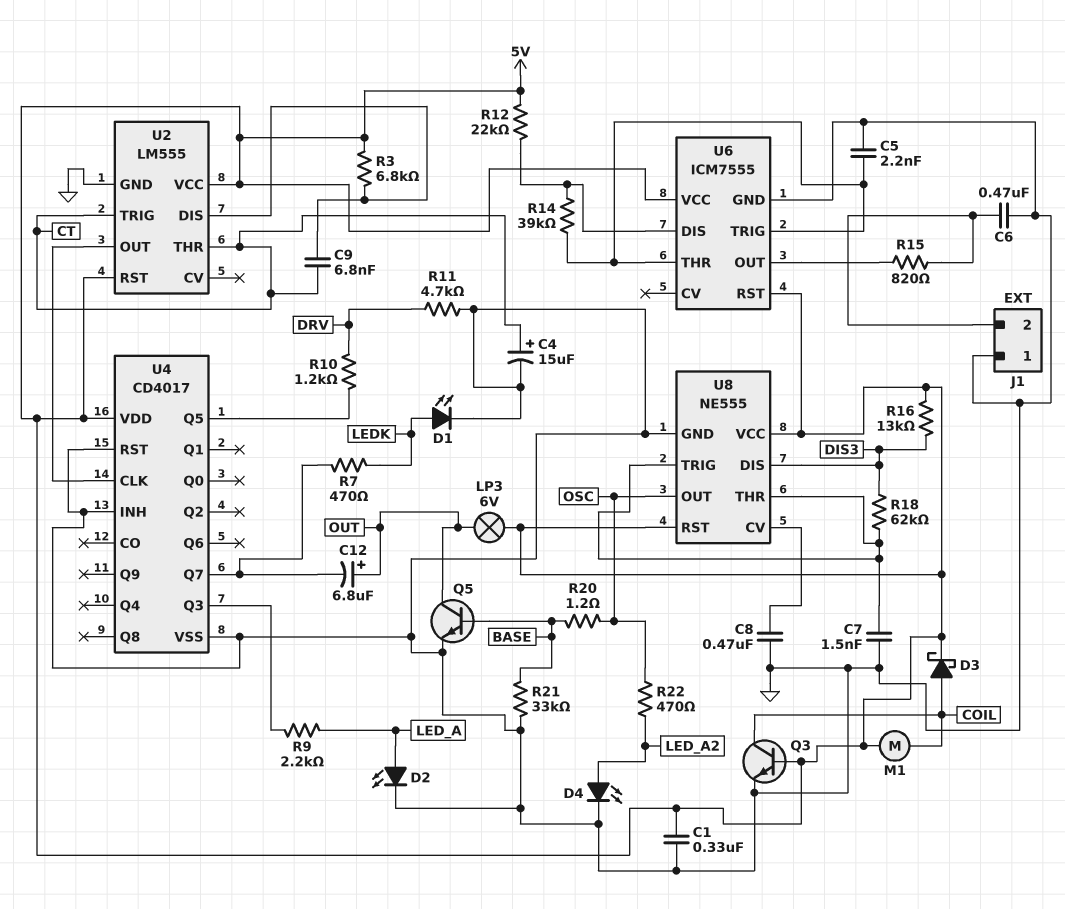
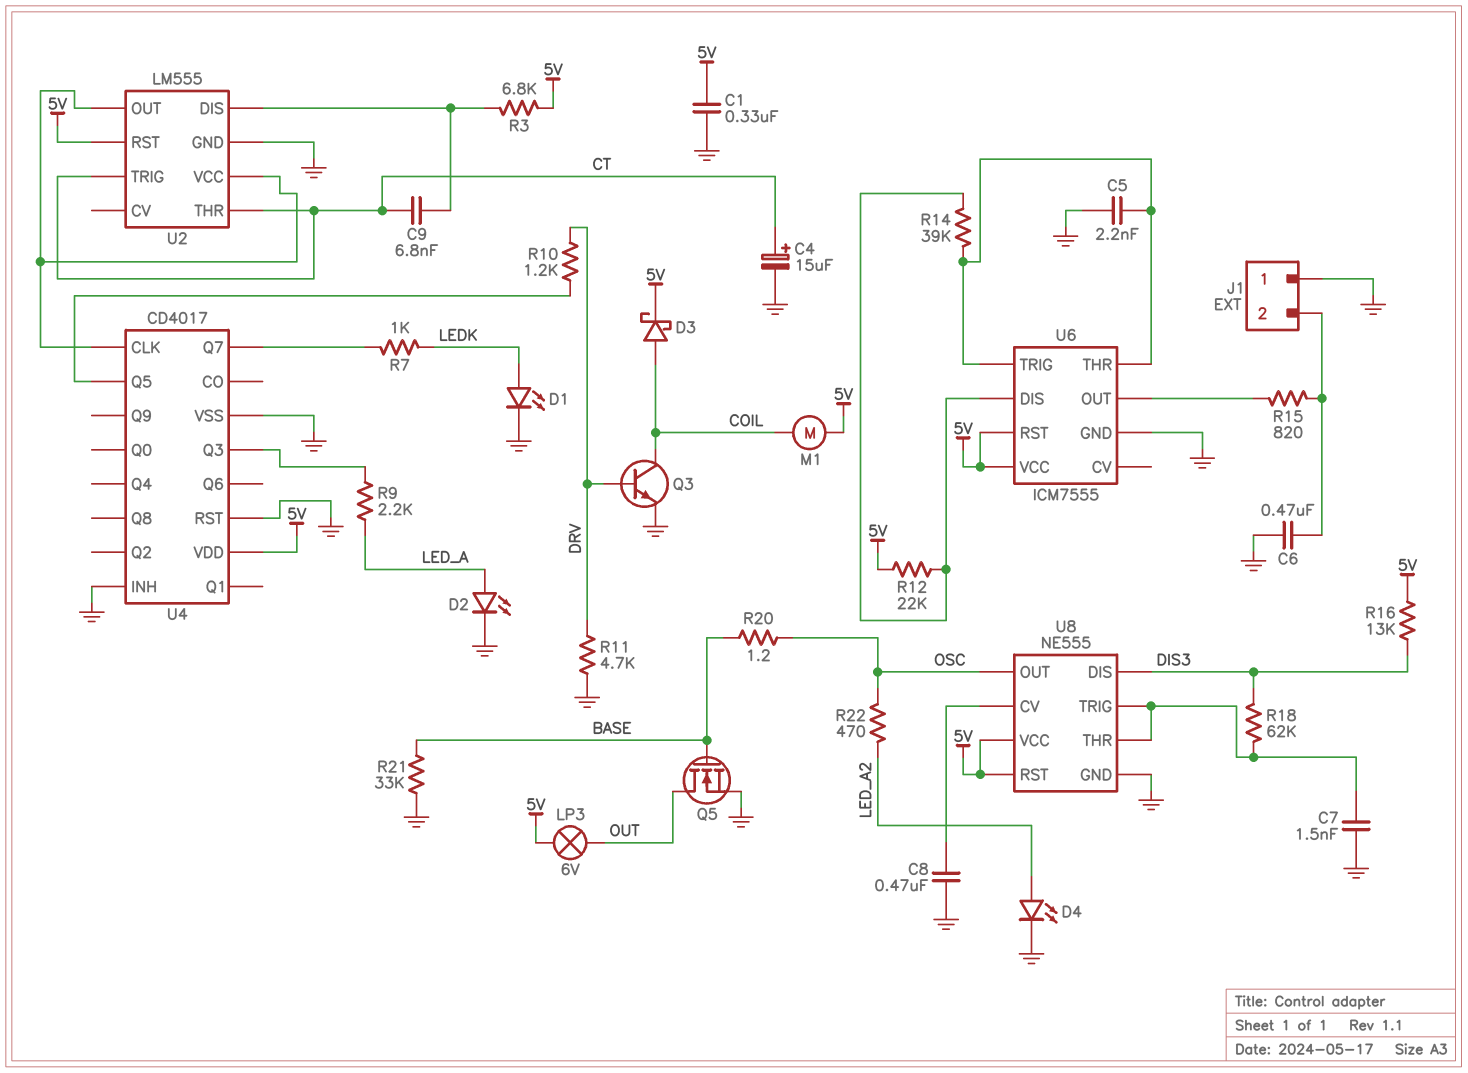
C12: 6.8uF (plus OUT, minus U4/Q7) -> none
Q3: NPN (B 5V, C COIL, E GND) -> NPN (B DRV, C COIL, E GND)
Q5: NPN (B BASE, C OUT, E GND) -> NMOS (G BASE, D OUT, S GND)
R7: 470 (LEDK, U4/Q7) -> 1k (LEDK, U4/Q7)
U2 pin VCC: 5V -> U2/OUT

